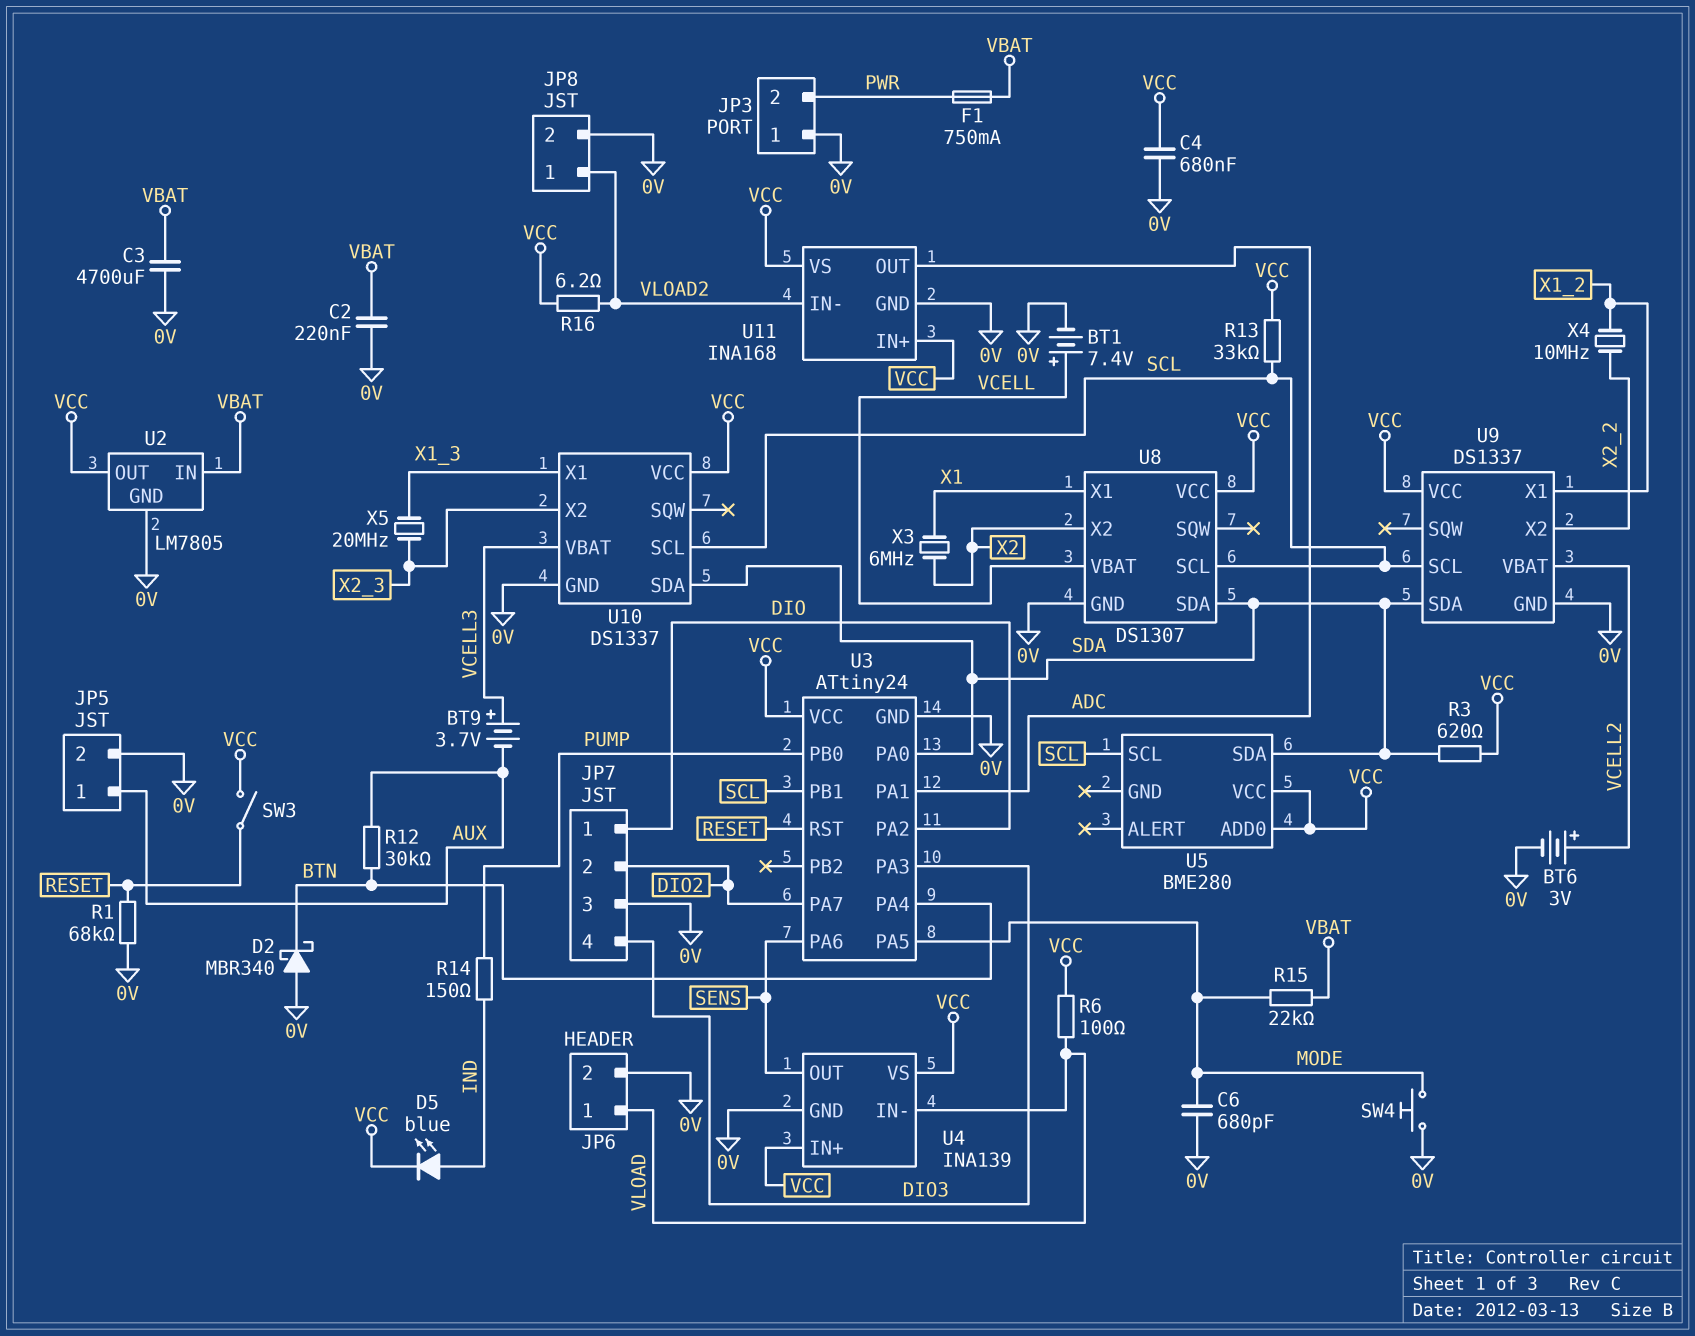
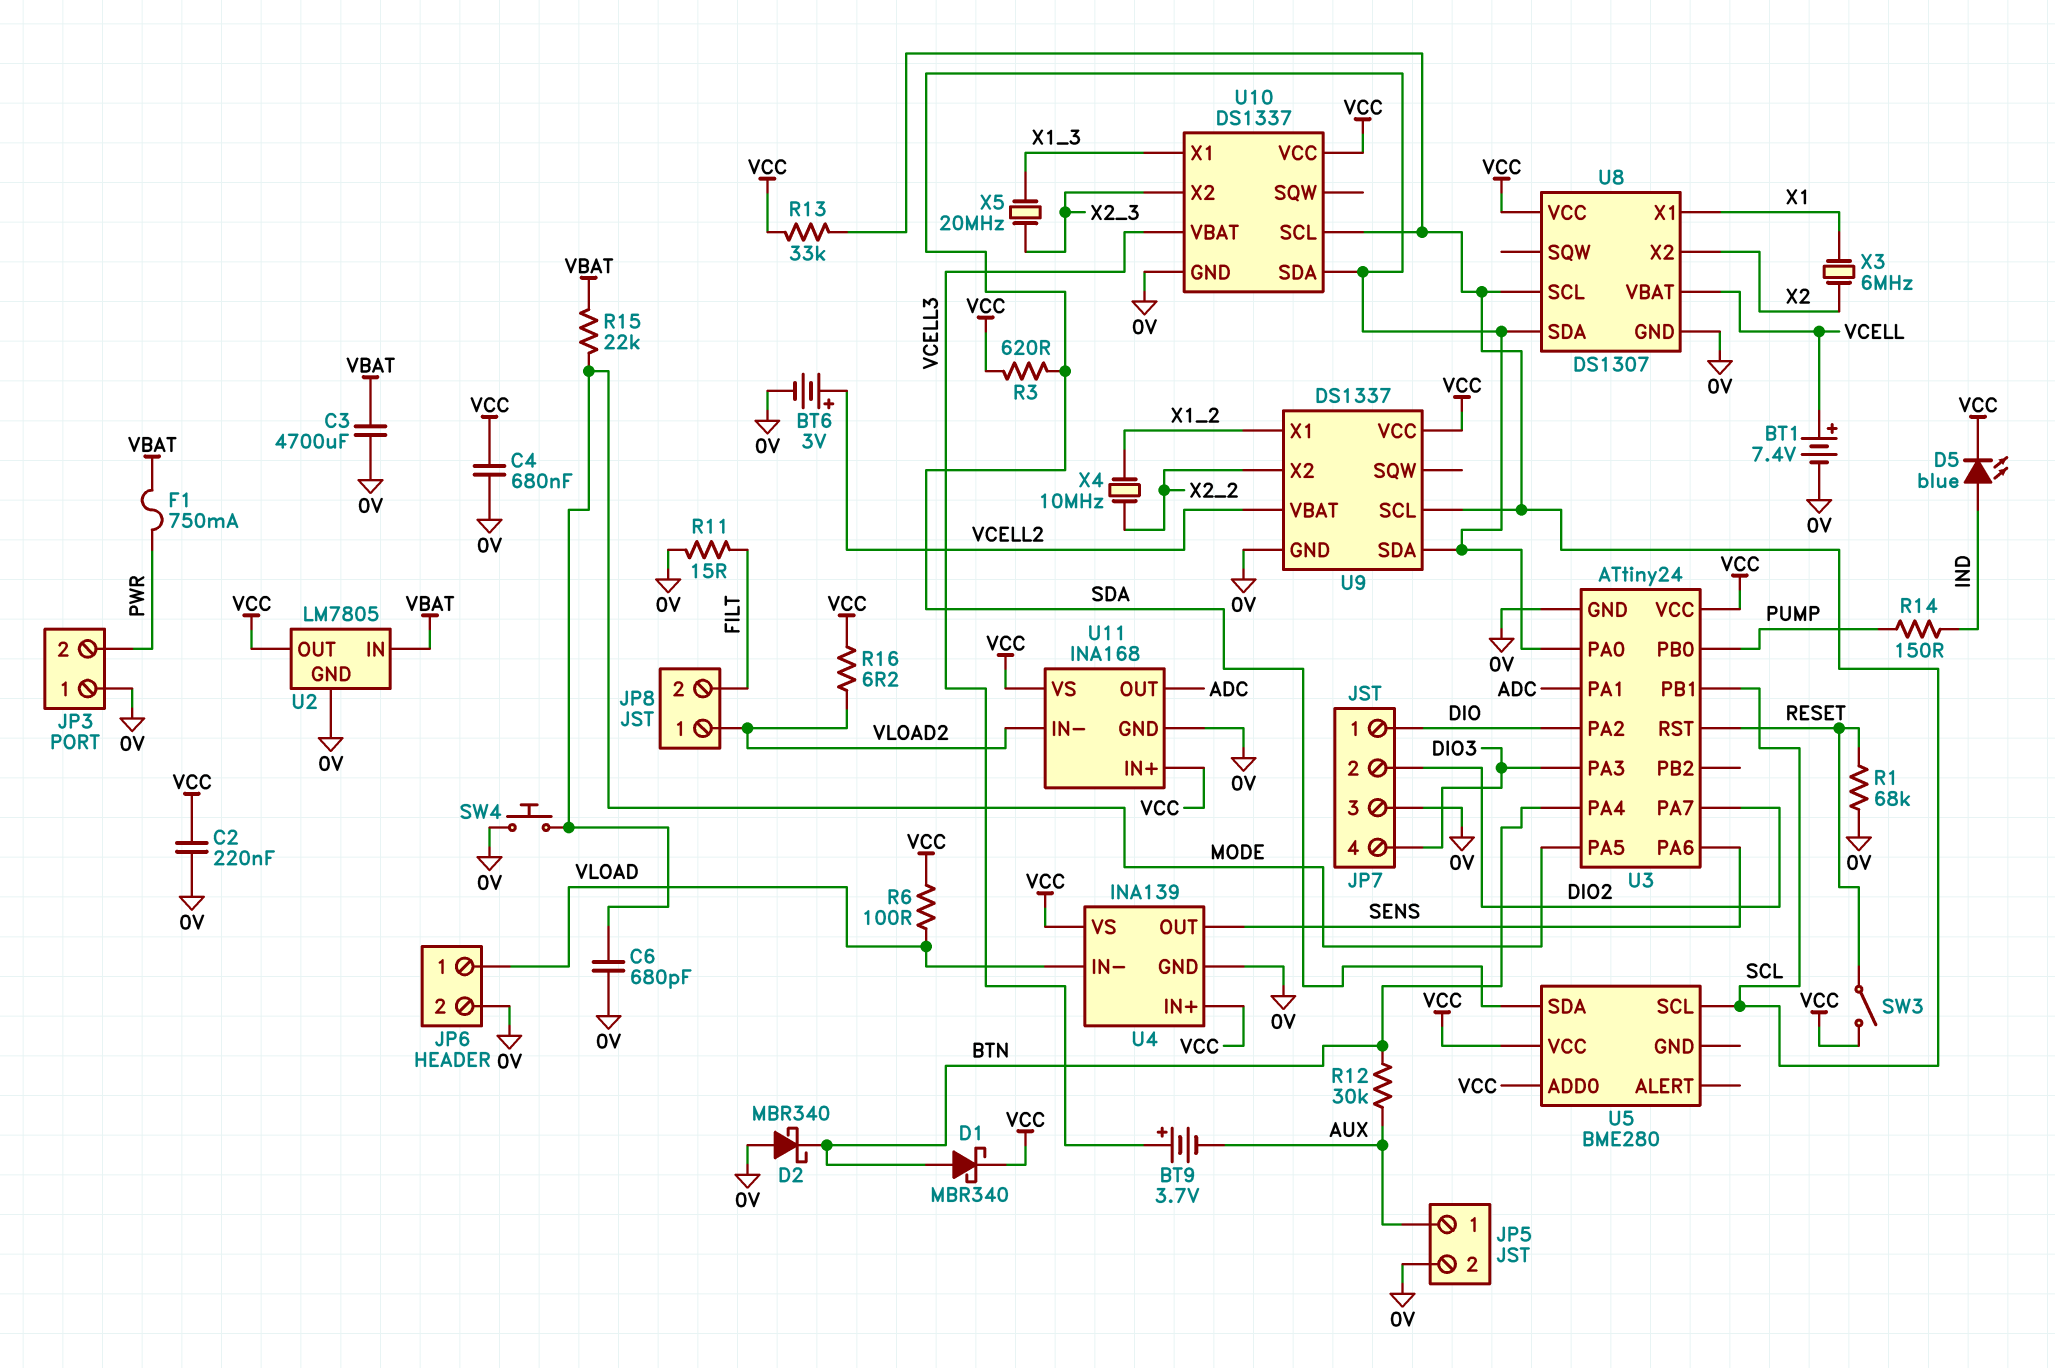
C2: 220nF (0V, VBAT) -> 220nF (0V, VCC)
D1: none -> schottky MBR340 (A BTN, K VCC)
JP8 pin 2: 0V -> FILT
R11: none -> 15 (0V, FILT)

